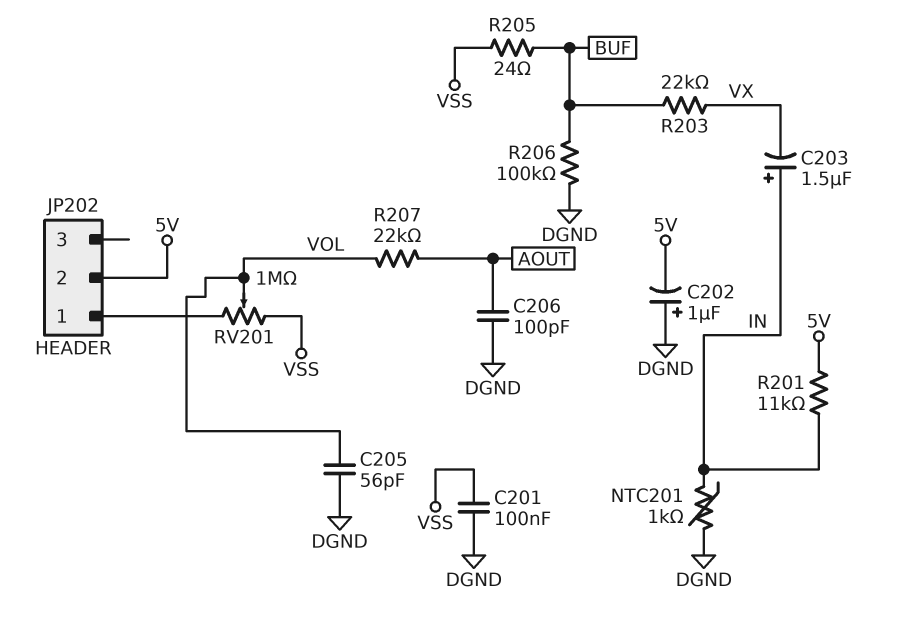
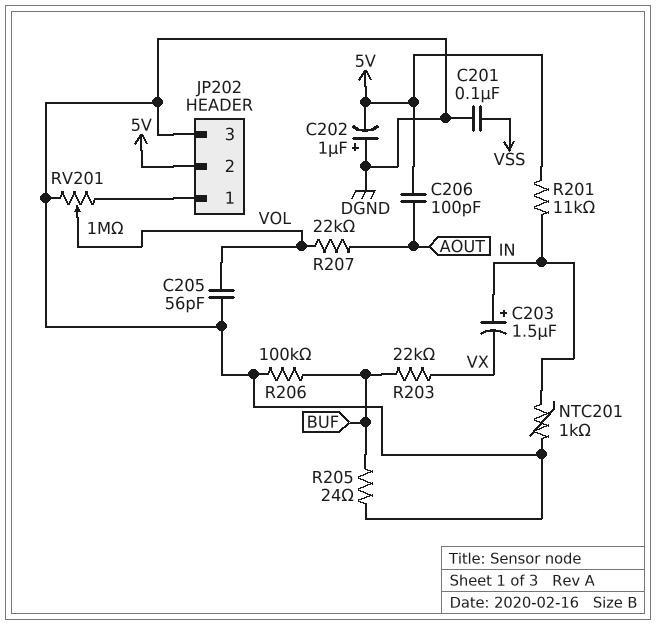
C206: 100pF (AOUT, DGND) -> 100pF (5V, AOUT)
JP202 pin 3: none -> DGND
R205: 24 (BUF, VSS) -> 24 (BUF, DGND)
RV201: 1M (JP202/1, VSS, wiper VOL) -> 1M (DGND, JP202/1, wiper VOL)

